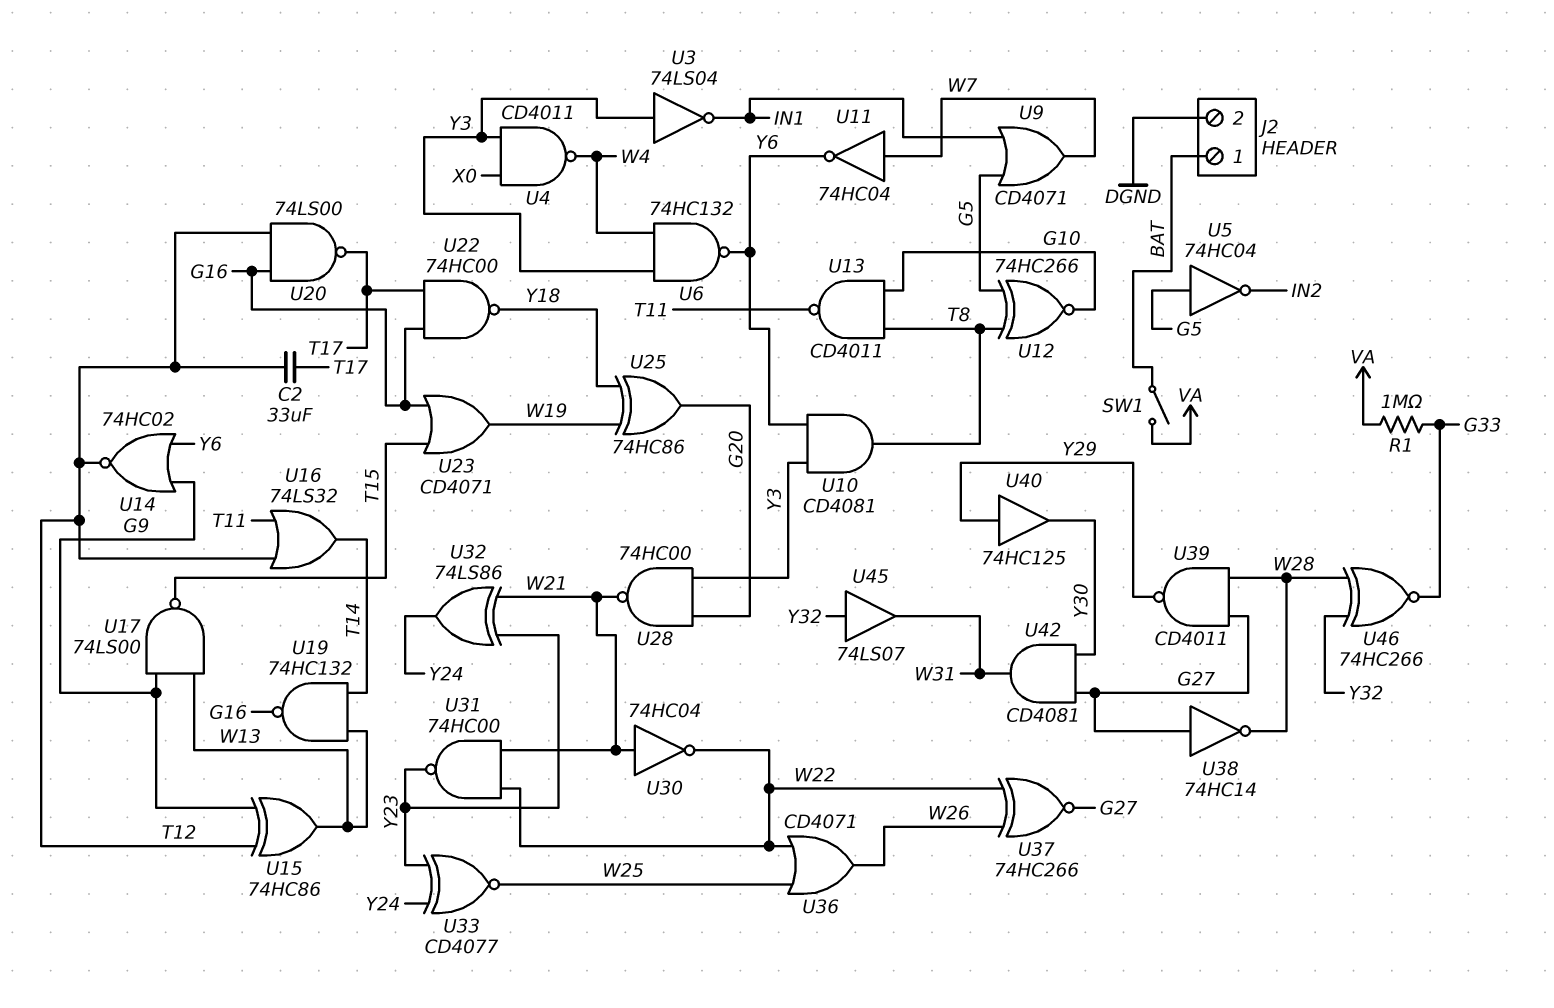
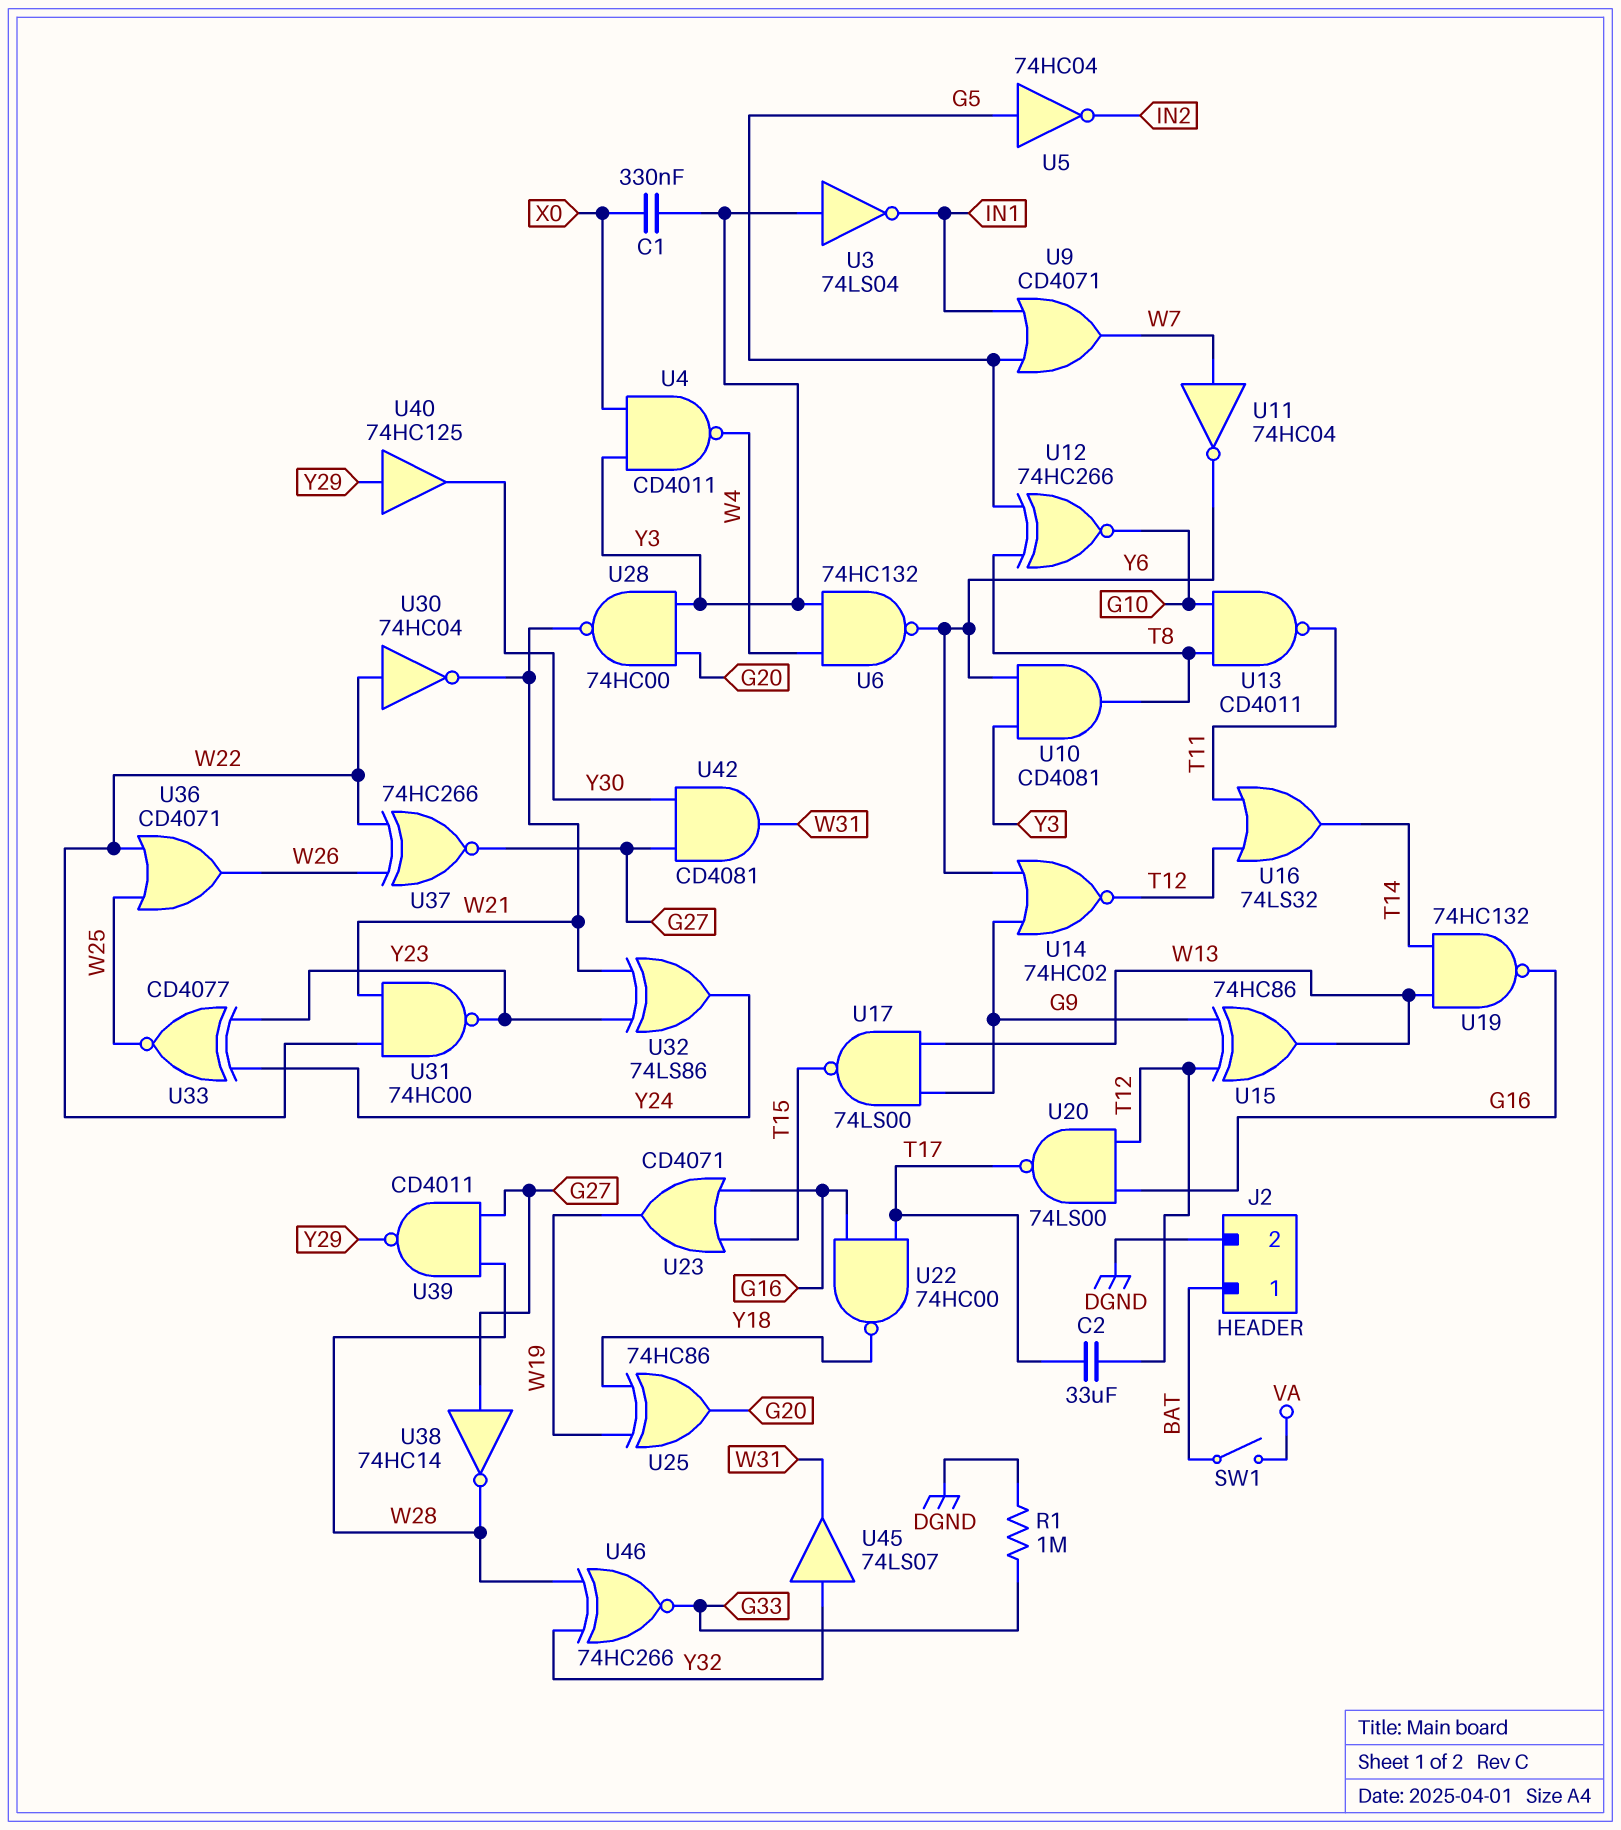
C1: none -> 330nF (X0, Y3)
R1: 1M (G33, VA) -> 1M (DGND, G33)
U30: NOT 74HC04 (in W21, out W22) -> NOT 74HC04 (in W22, out W21)

